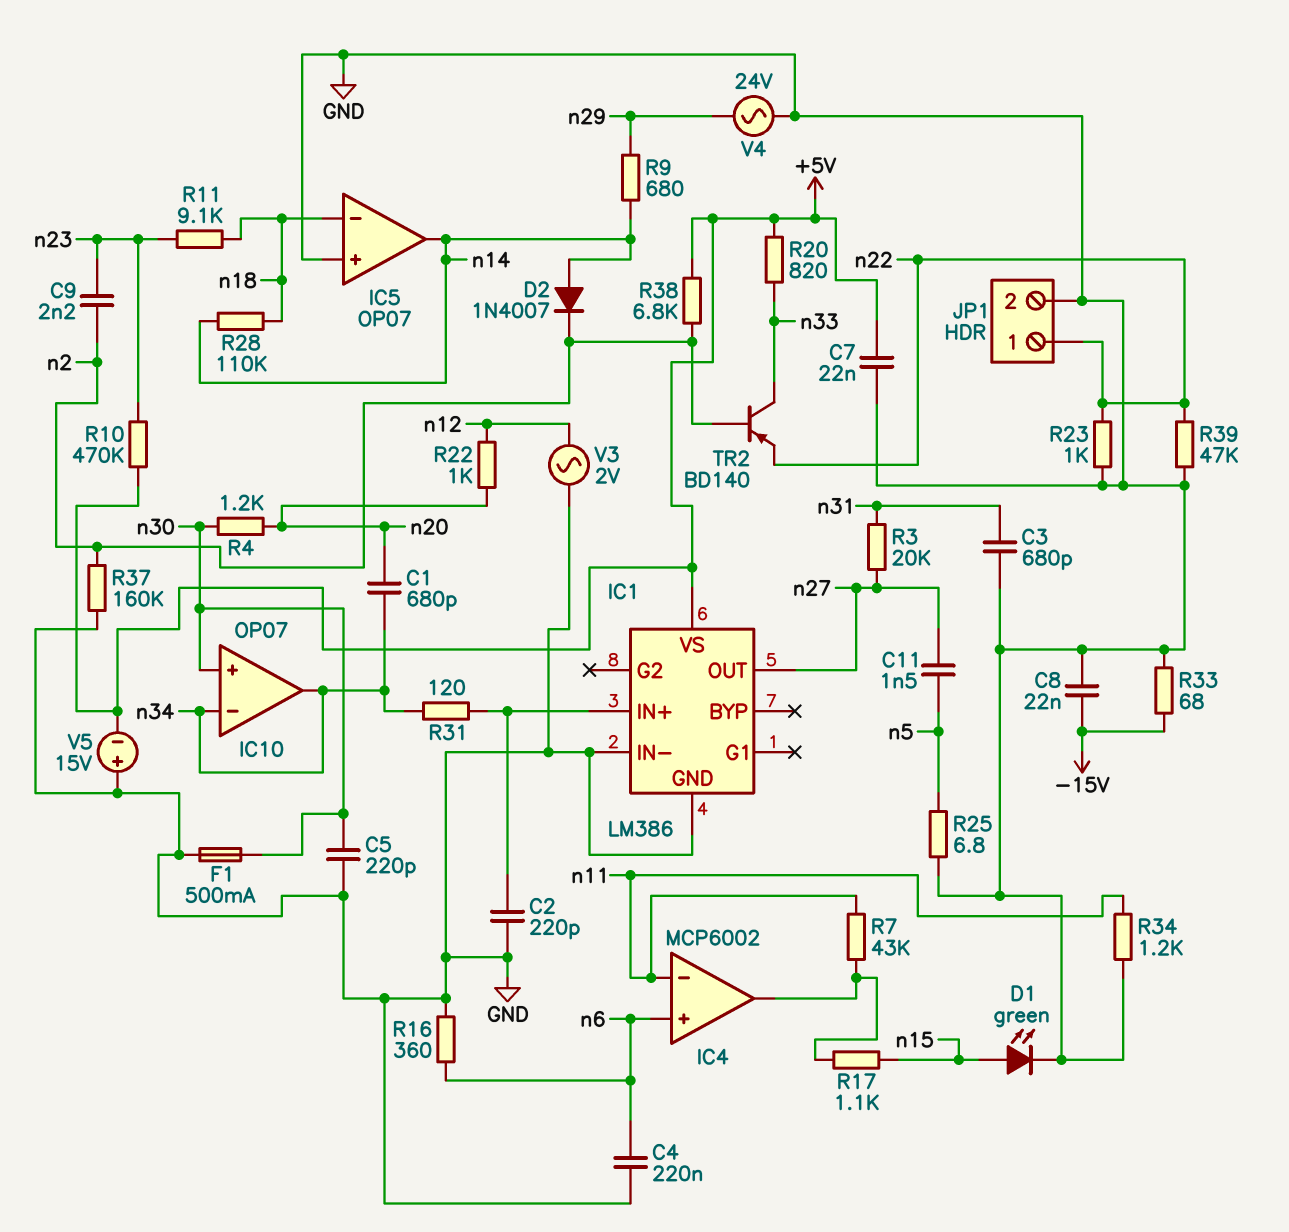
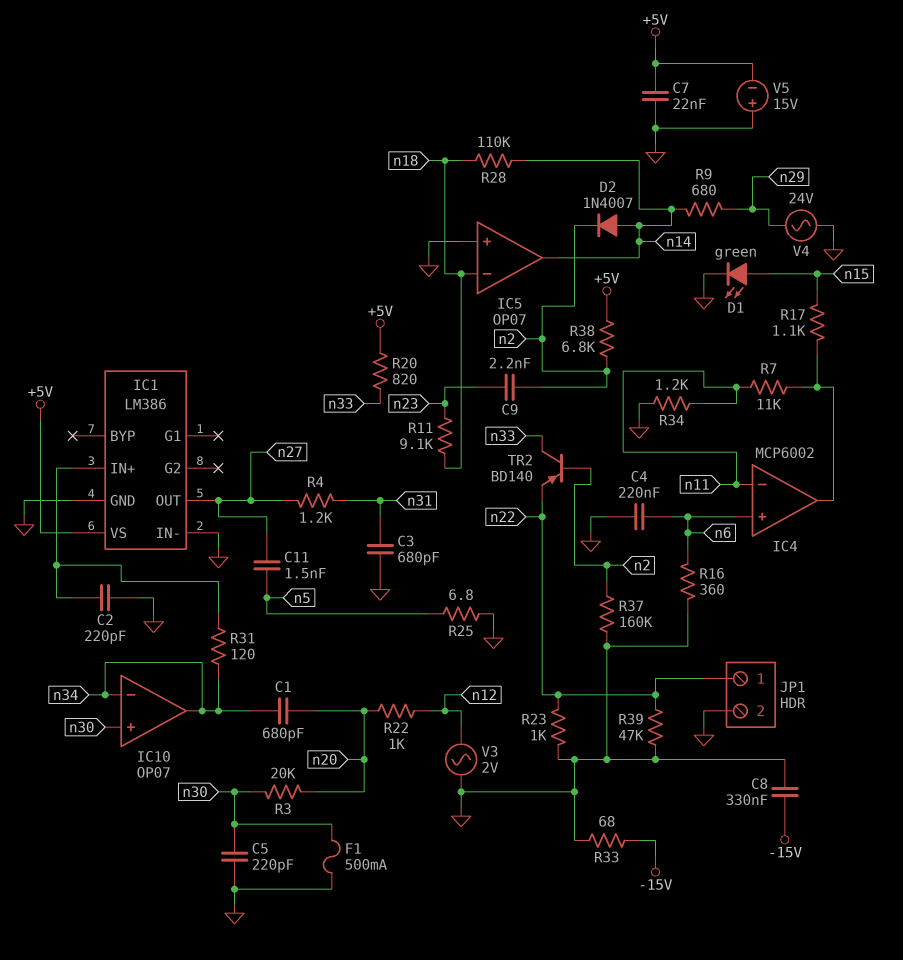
C8: 22nF (-15V, GND) -> 330nF (-15V, GND)
R3: 20k (n27, n31) -> 20k (n20, n30)
R4: 1.2k (n20, n30) -> 1.2k (n27, n31)
R7: 43k (IC4/out, n11) -> 11k (IC4/out, n11)
R10: 470k (+5V, n23) -> none

